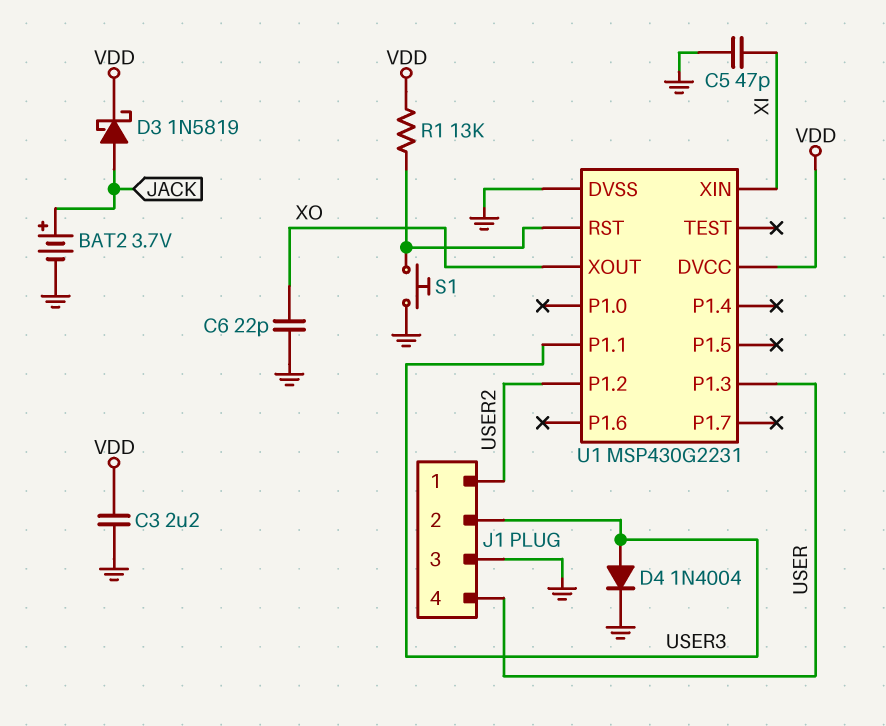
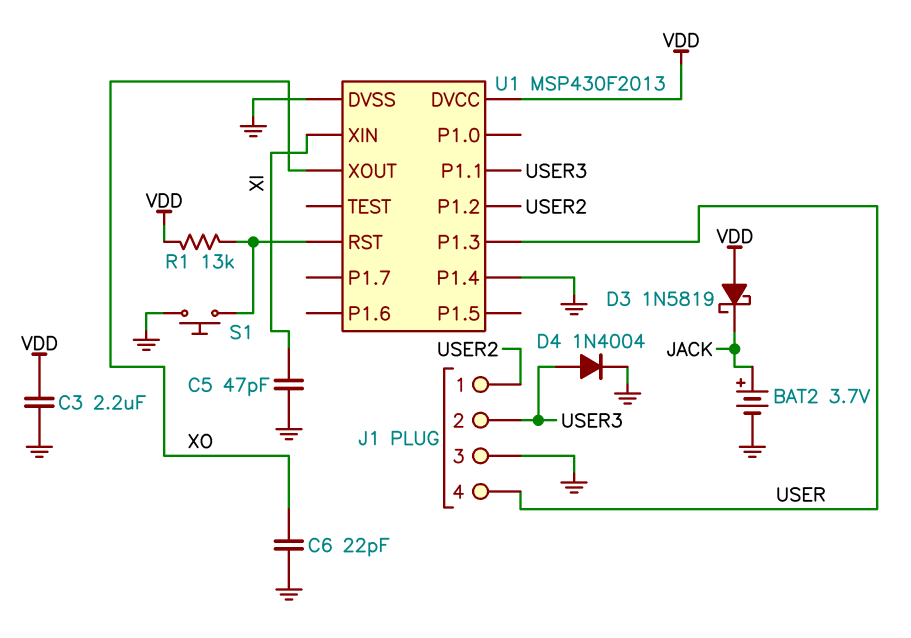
D3: schottky 1N5819 (A JACK, K VDD) -> schottky 1N5819 (A VDD, K JACK)
U1: MSP430G2231 -> MSP430F2013
U1 pin P1.4: none -> GND

